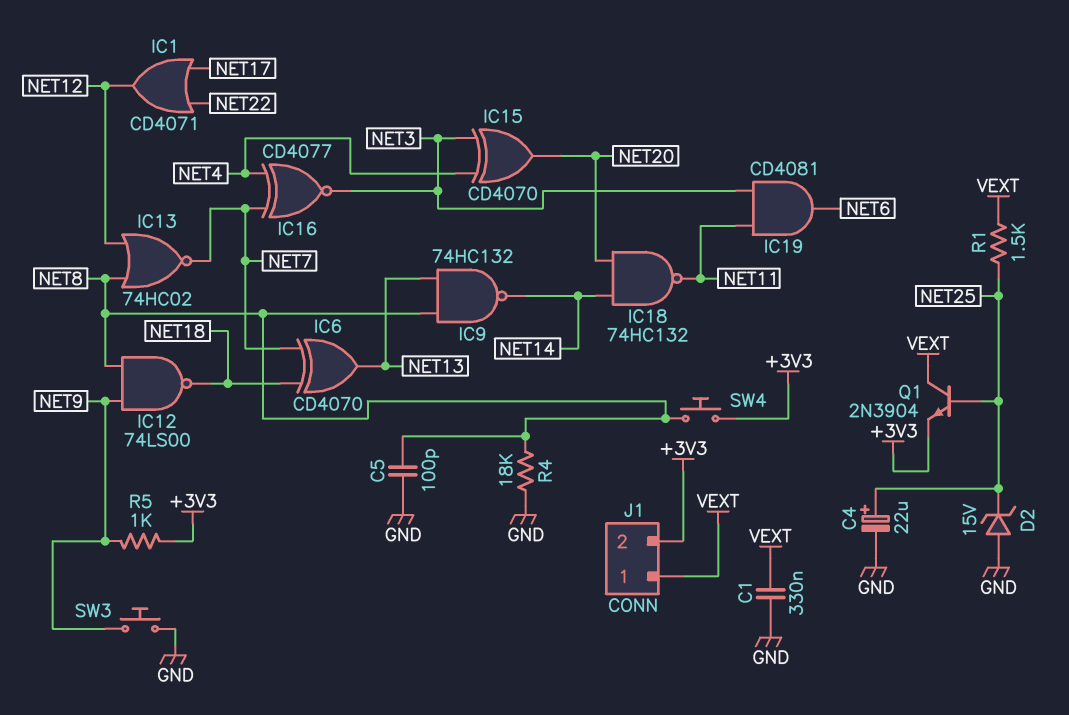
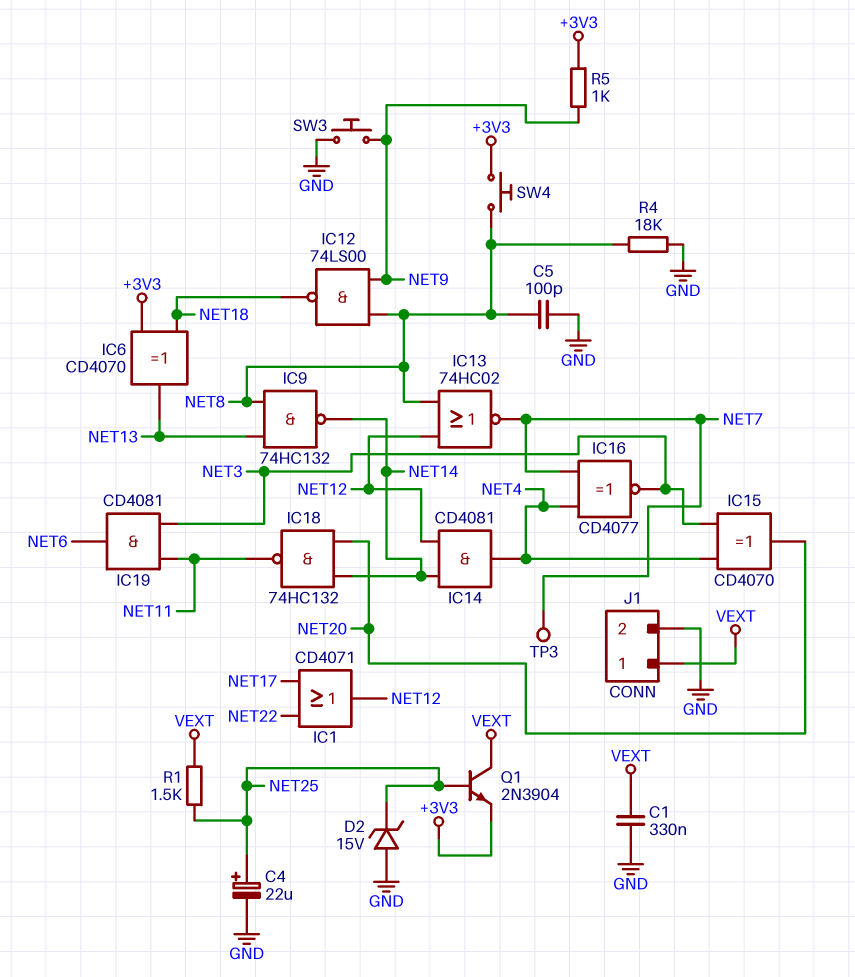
IC6: XOR CD4070 (in NET7, in NET18, out NET13) -> XOR CD4070 (in +3V3, in NET18, out NET13)
IC14: none -> AND CD4081 (in NET12, in NET14, out NET4)
J1 pin 2: +3V3 -> GND
TP3: none -> test point (NET7)

